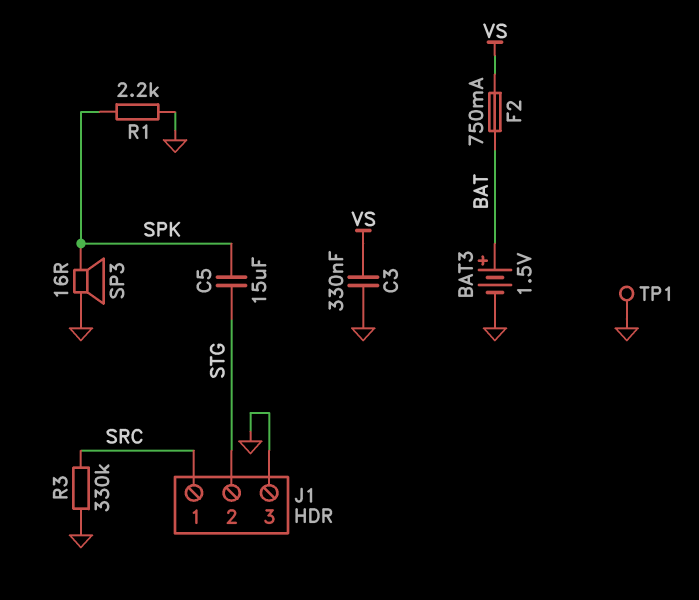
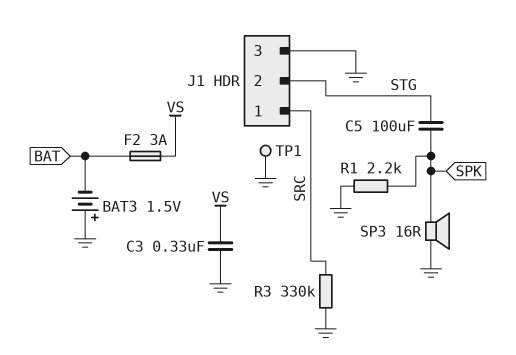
BAT3: 1.5V (plus BAT, minus GND) -> 1.5V (plus GND, minus BAT)
C5: 15uF (SPK, STG) -> 100uF (SPK, STG)
F2: 750mA (BAT, VS) -> 3A (BAT, VS)

